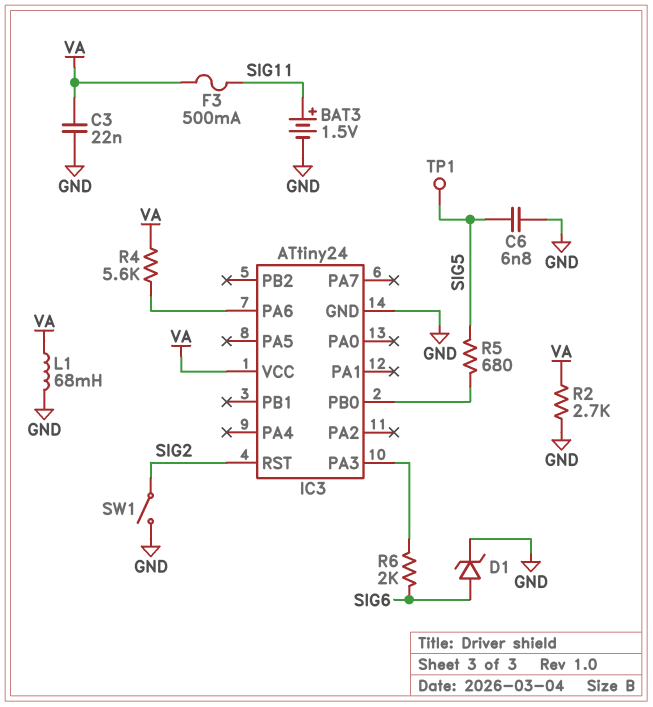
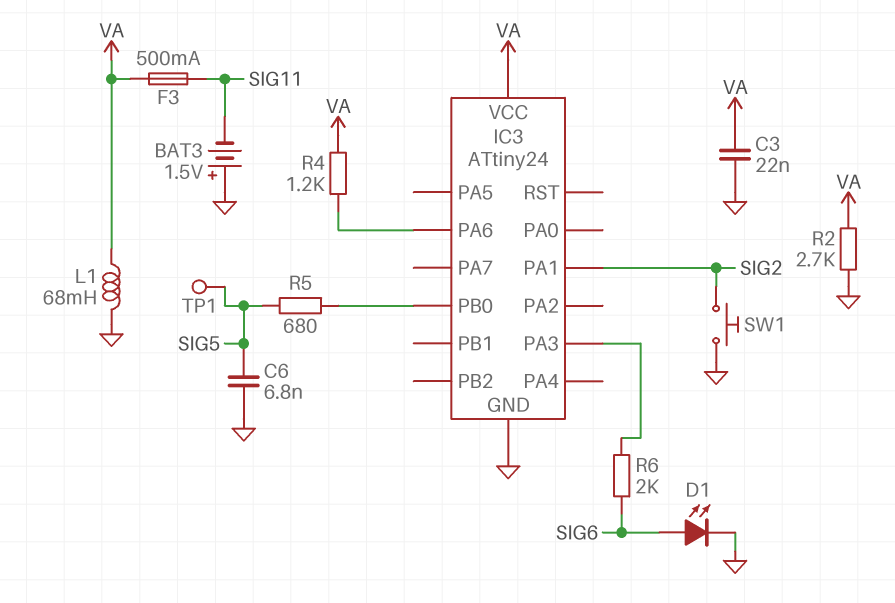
BAT3: 1.5V (plus SIG11, minus GND) -> 1.5V (plus GND, minus SIG11)
D1: zener (A SIG6, K GND) -> LED (A SIG6, K GND)
IC3 pin PA1: none -> SIG2
IC3 pin RST: SIG2 -> none
R4: 5.6k (IC3/PA6, VA) -> 1.2k (IC3/PA6, VA)
SW1: switch (GND, SIG2) -> button (GND, SIG2)

